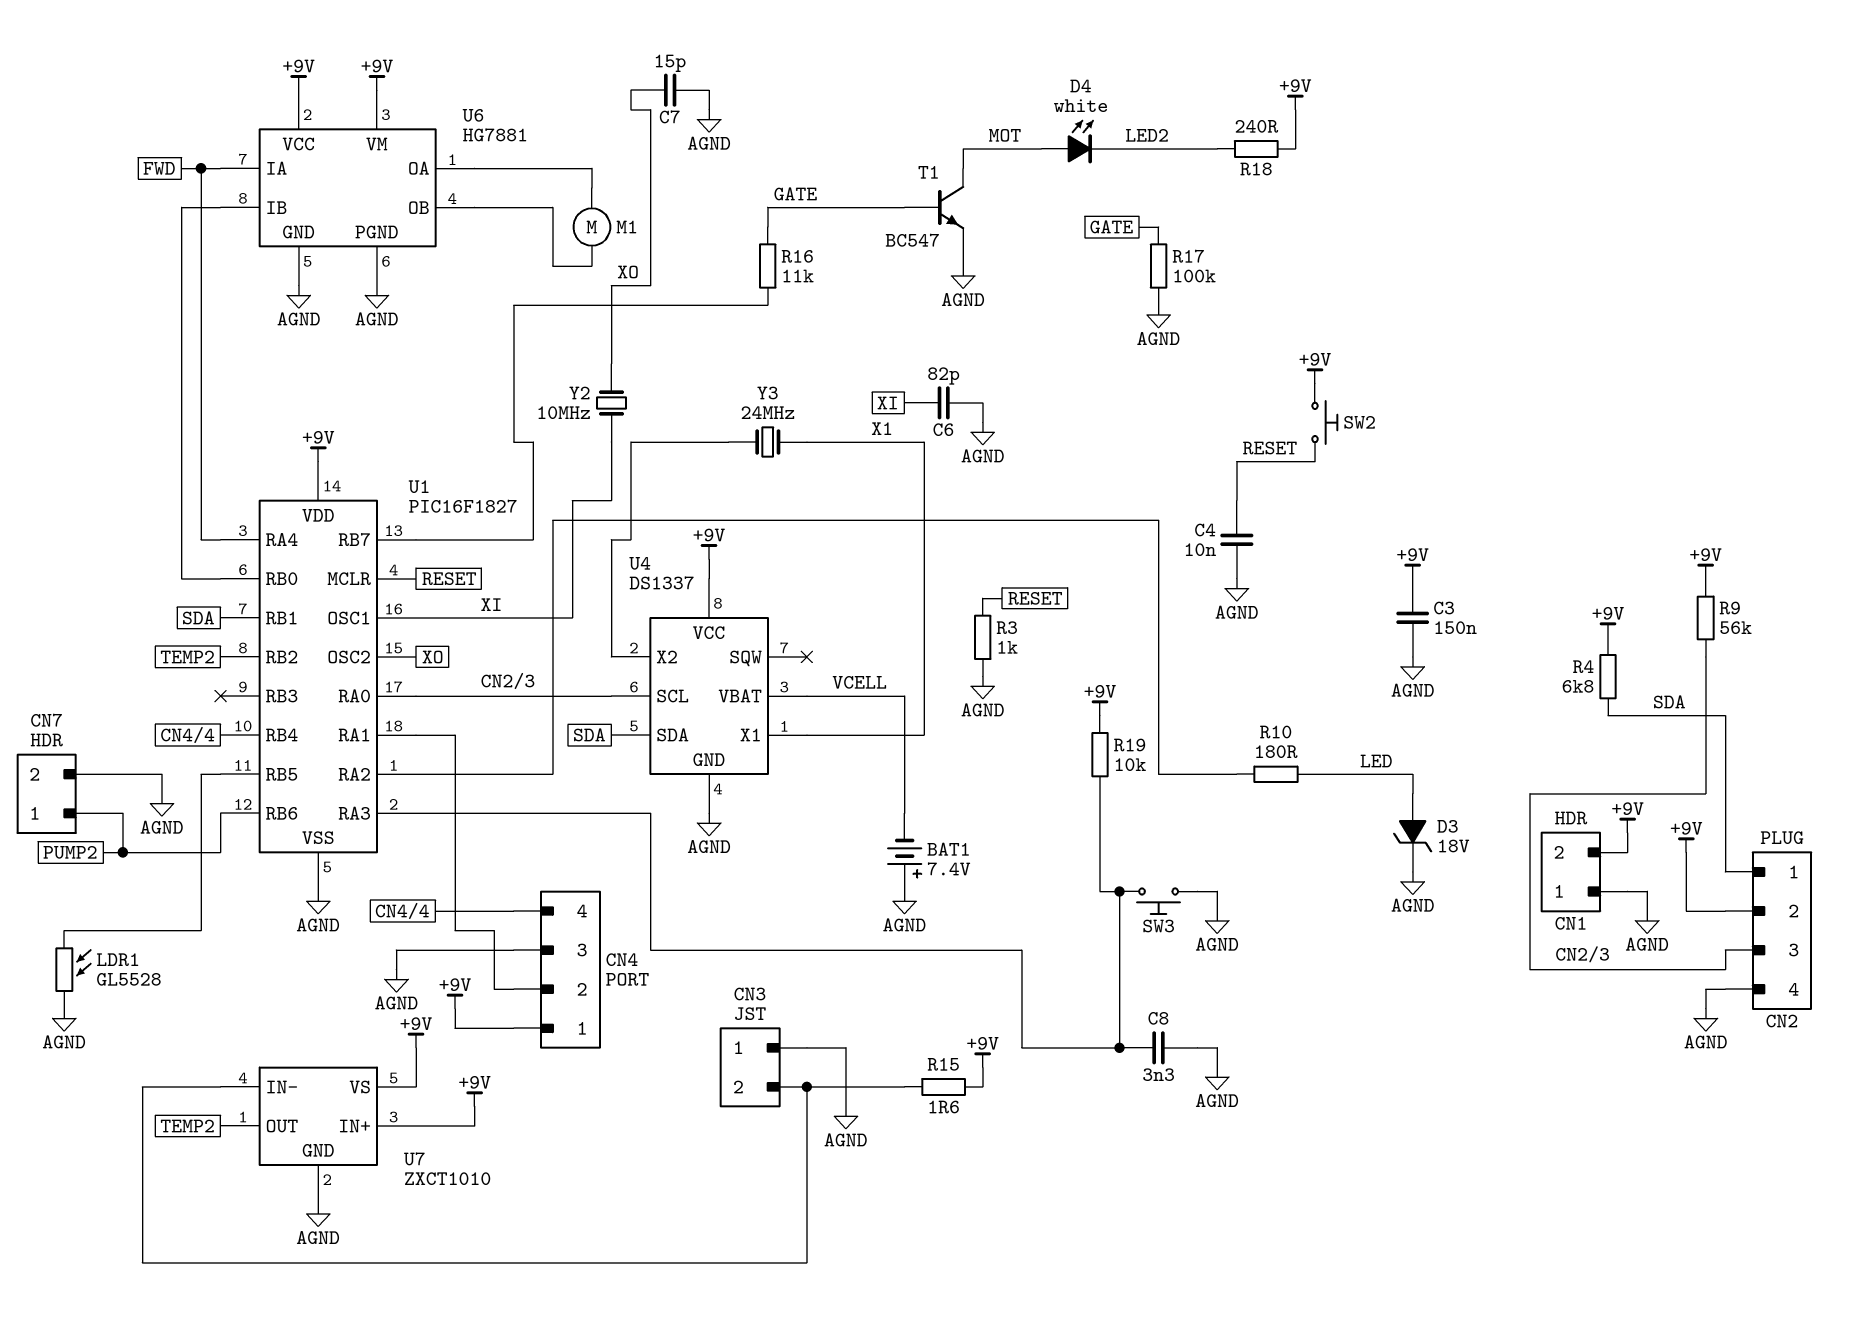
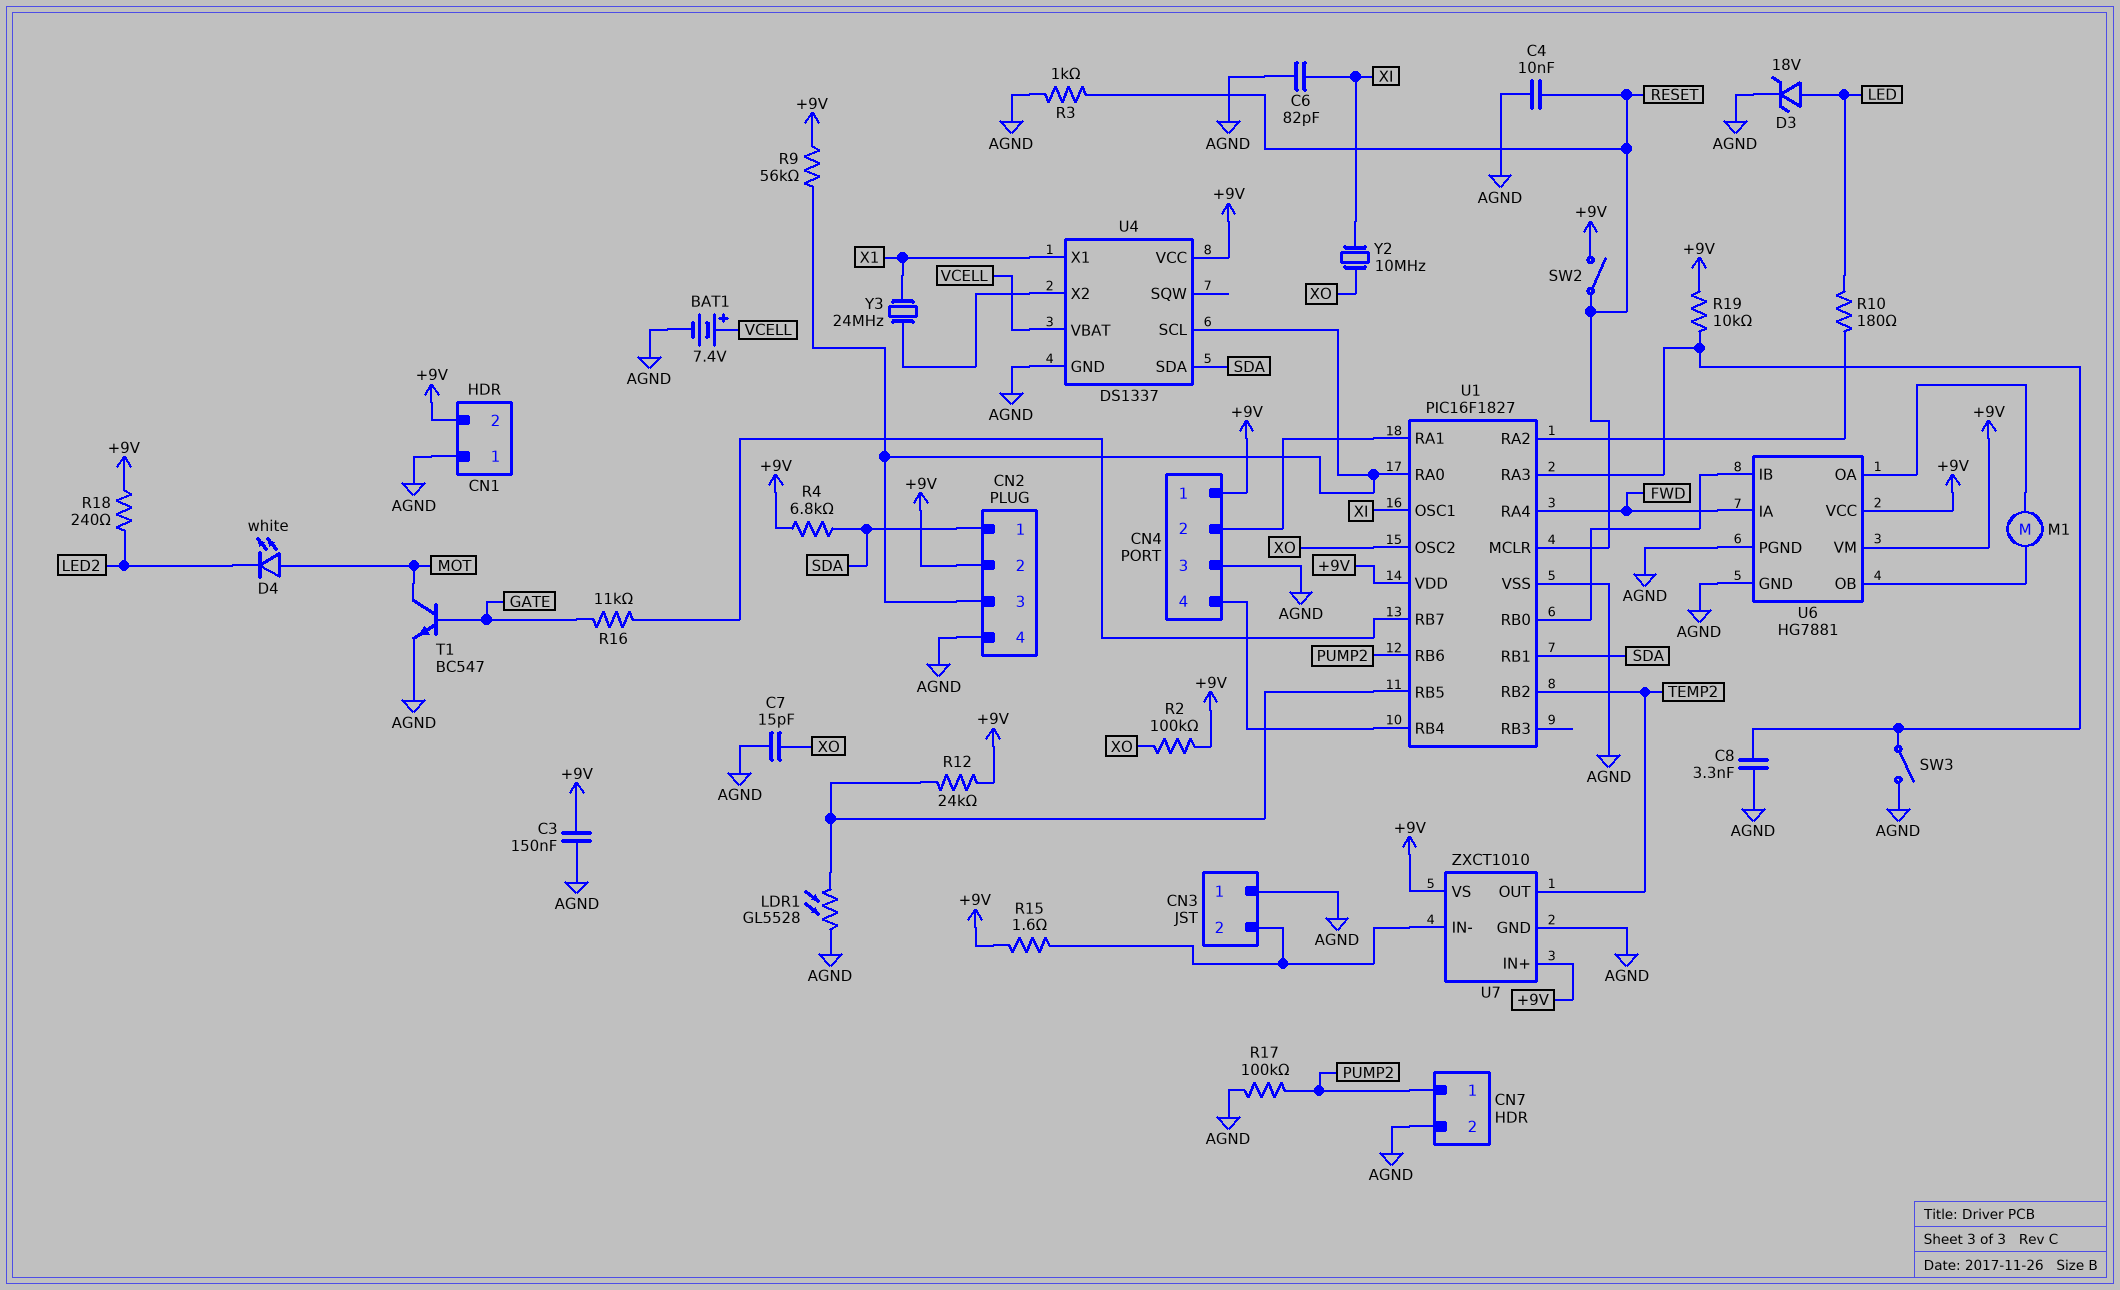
BAT1: 7.4V (plus AGND, minus VCELL) -> 7.4V (plus VCELL, minus AGND)
R2: none -> 100k (+9V, XO)
R12: none -> 24k (+9V, U1/RB5)
R17: 100k (AGND, GATE) -> 100k (AGND, PUMP2)
SW2: button (+9V, RESET) -> switch (+9V, RESET)
SW3: button (AGND, U1/RA3) -> switch (AGND, U1/RA3)

